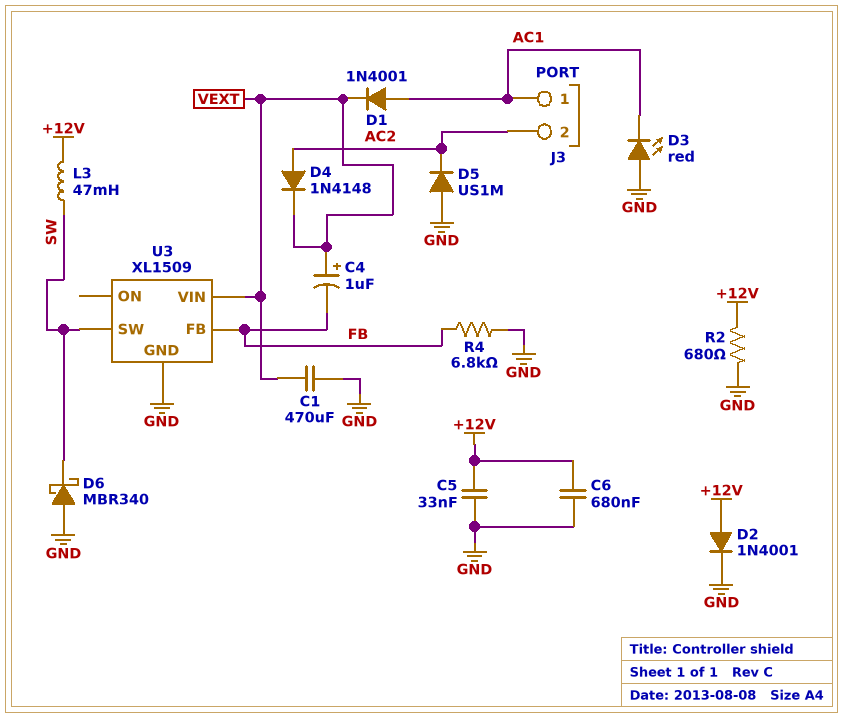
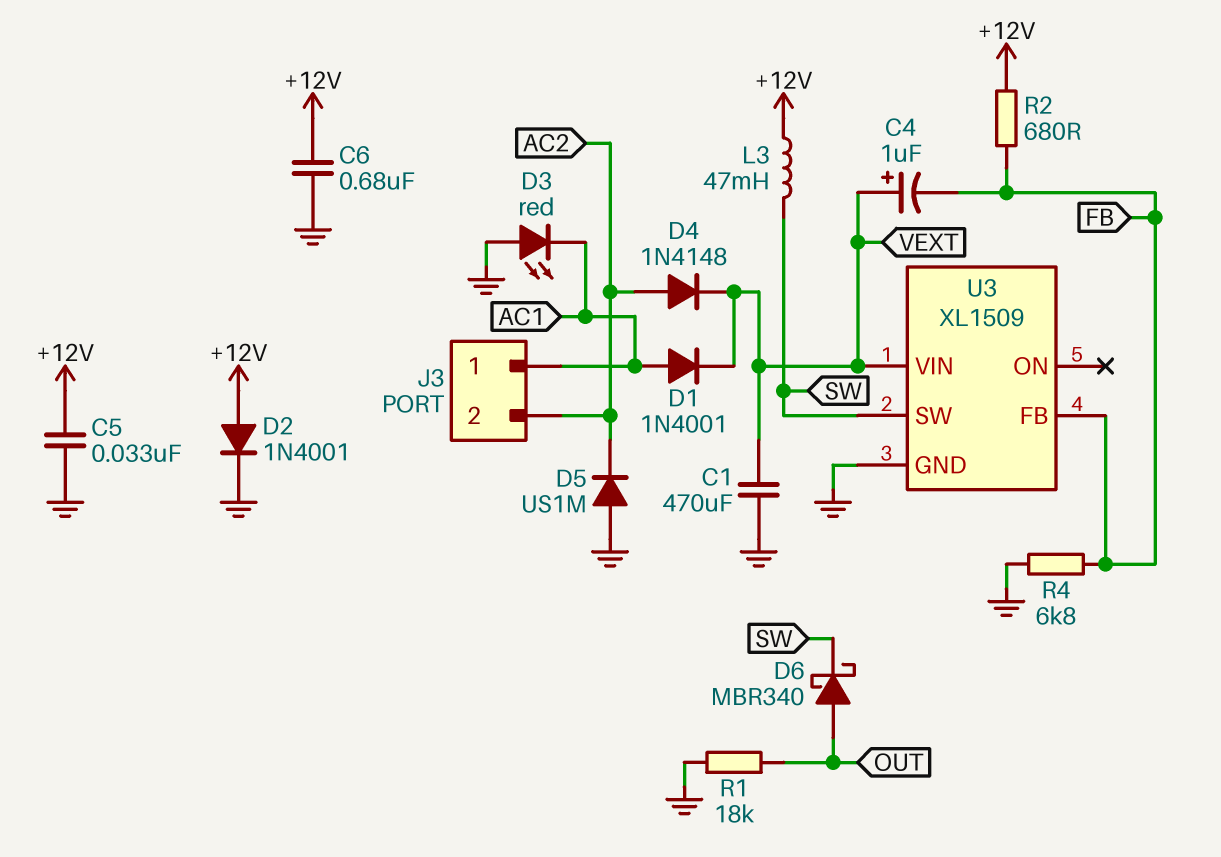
D6: schottky MBR340 (A GND, K SW) -> schottky MBR340 (A OUT, K SW)
R1: none -> 18k (GND, OUT)
R2: 680 (+12V, GND) -> 680 (+12V, FB)

